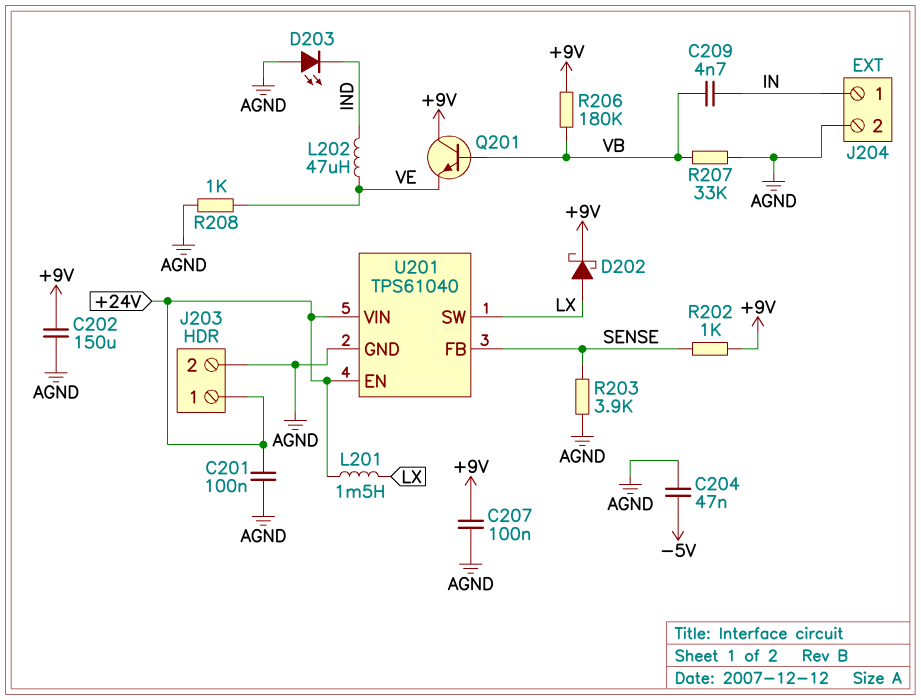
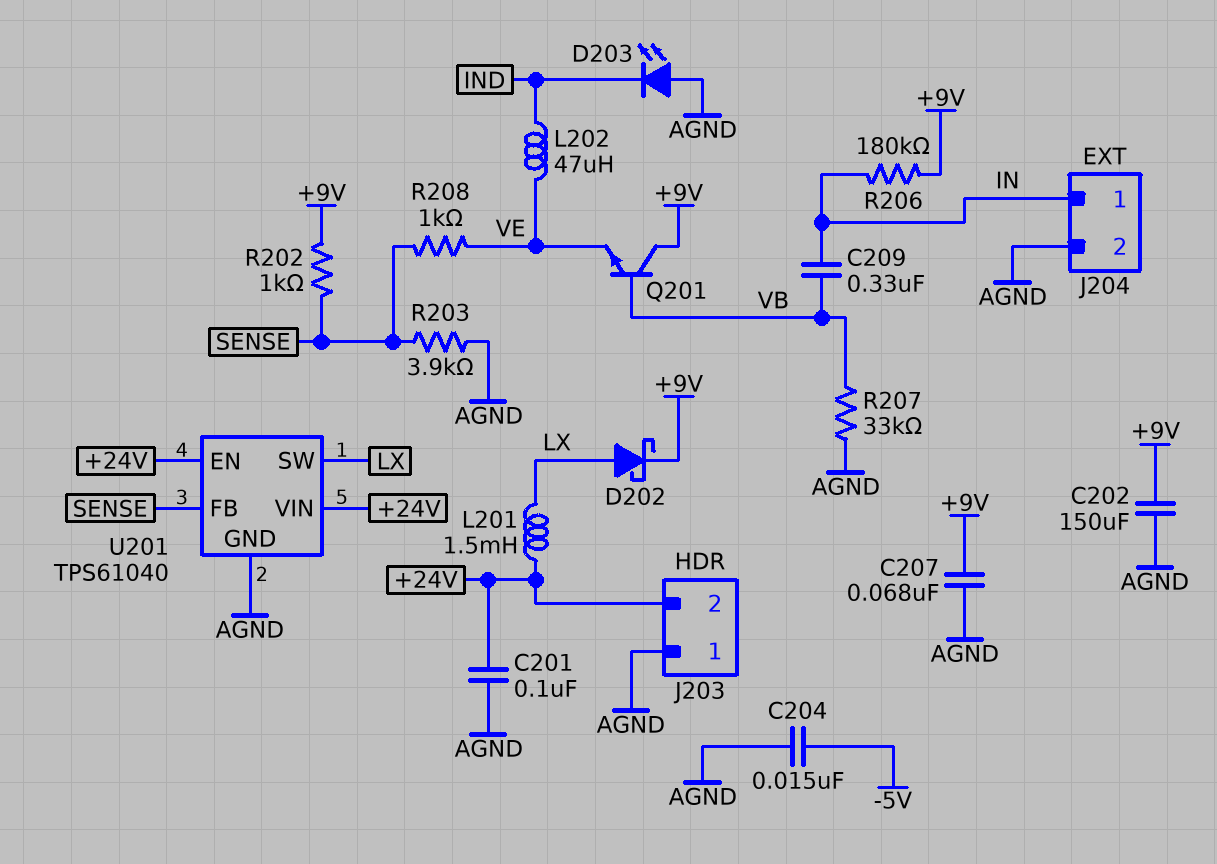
C204: 47nF (-5V, AGND) -> 15nF (-5V, AGND)
C207: 100nF (+9V, AGND) -> 68nF (+9V, AGND)
C209: 4.7nF (IN, VB) -> 330nF (IN, VB)
J203 pin 1: +24V -> AGND
J203 pin 2: AGND -> +24V
R206: 180k (+9V, VB) -> 180k (+9V, IN)
R208: 1k (AGND, VE) -> 1k (SENSE, VE)

